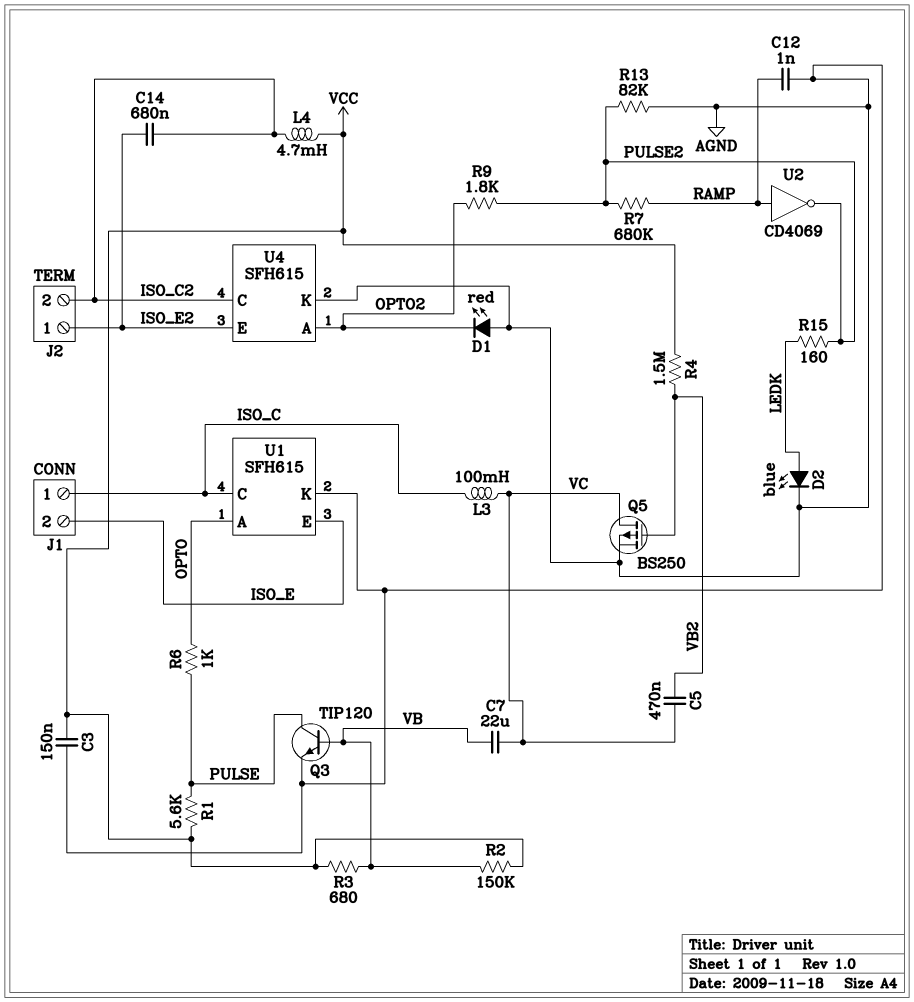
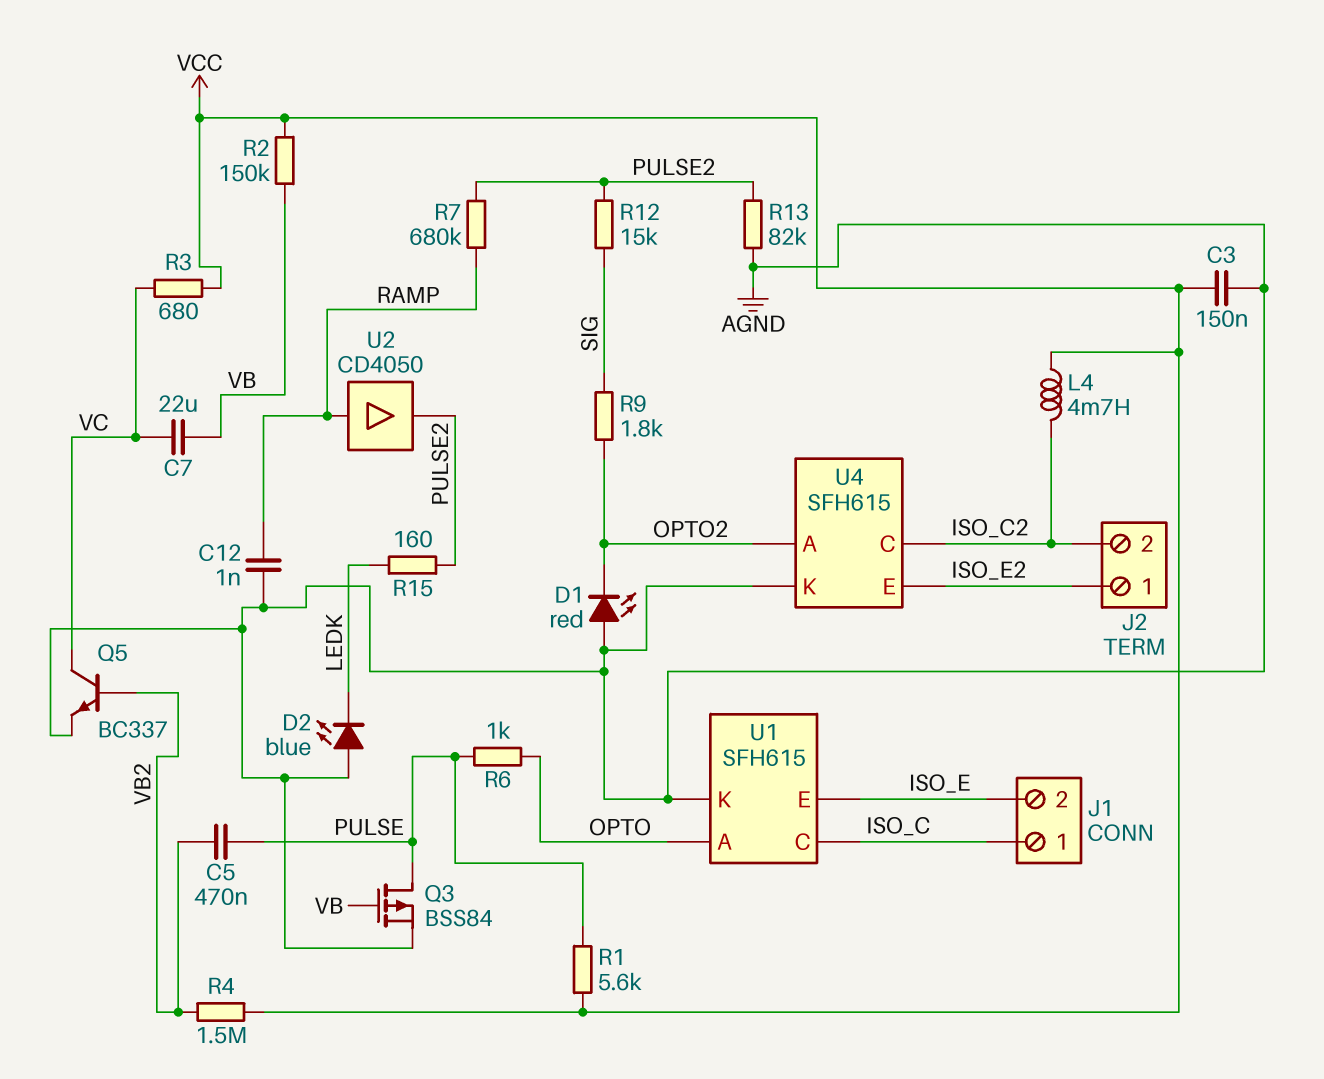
C5: 470nF (VB2, VC) -> 470nF (PULSE, VB2)
C14: 680nF (ISO_C2, ISO_E2) -> none
D2: LED blue (A LEDK, K AGND) -> LED blue (A AGND, K LEDK)
L3: 100mH (ISO_C, VC) -> none
Q3: NPN TIP120 (B VB, C PULSE, E AGND) -> PMOS BSS84 (G VB, D PULSE, S AGND)
Q5: PMOS BS250 (G VB2, D VC, S AGND) -> NPN BC337 (B VB2, C VC, E AGND)
R3: 680 (VB, VCC) -> 680 (VC, VCC)
R9: 1.8k (OPTO2, PULSE2) -> 1.8k (OPTO2, SIG)
R12: none -> 15k (PULSE2, SIG)
U2: NOT CD4069 (in RAMP, out PULSE2) -> buffer CD4050 (in RAMP, out PULSE2)

